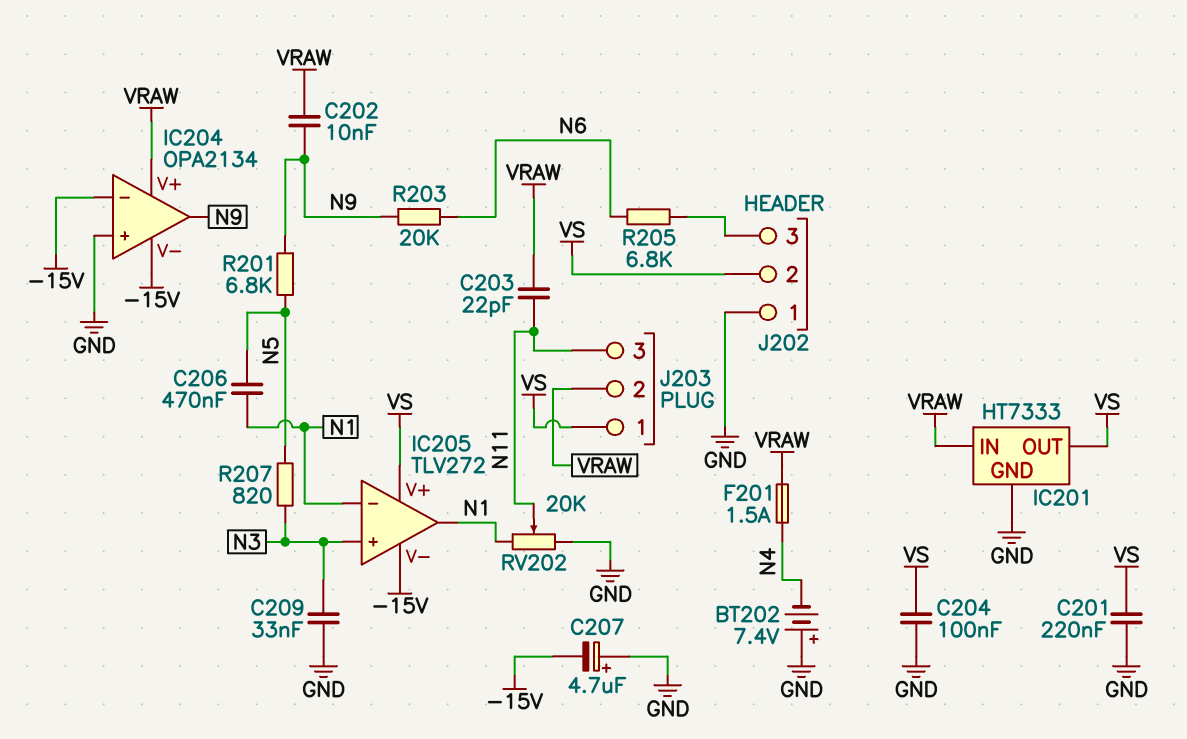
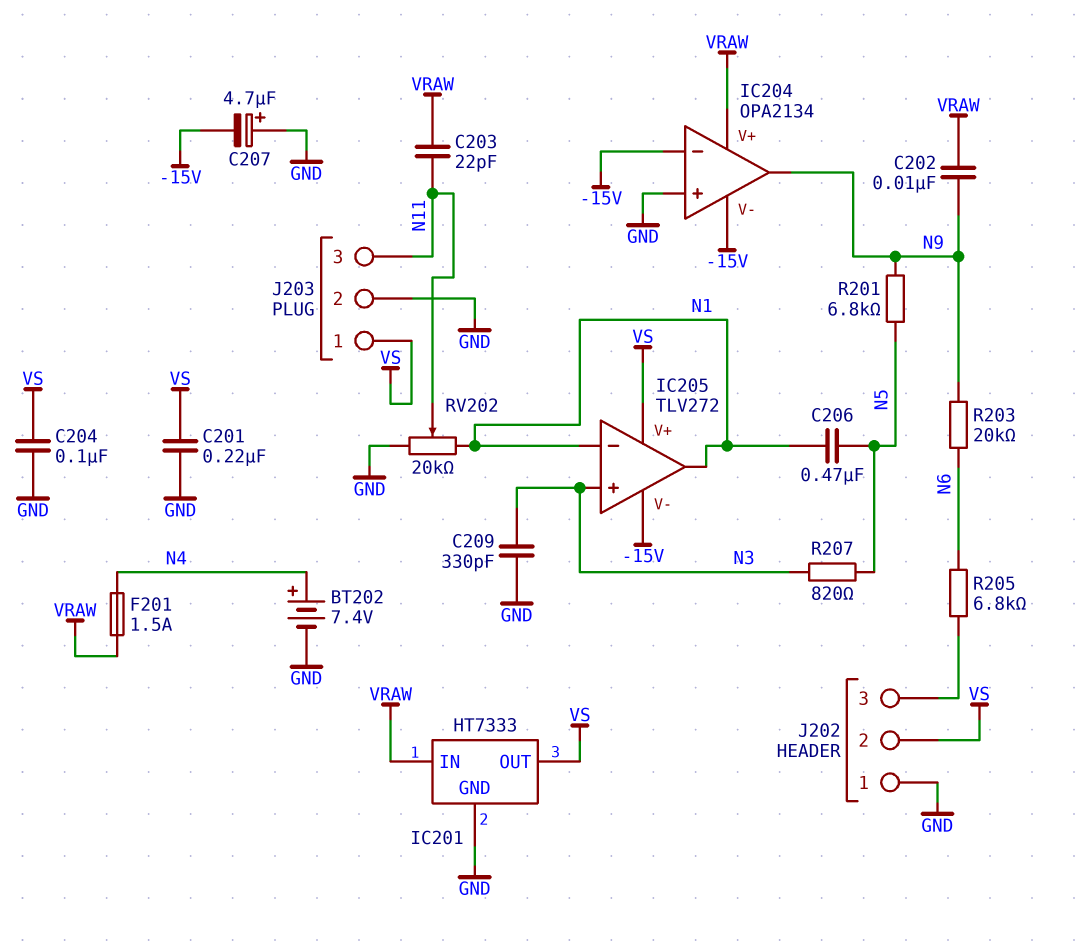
BT202: 7.4V (plus GND, minus N4) -> 7.4V (plus N4, minus GND)
C209: 33nF (GND, N3) -> 330pF (GND, N3)
J203 pin 2: VRAW -> GND

